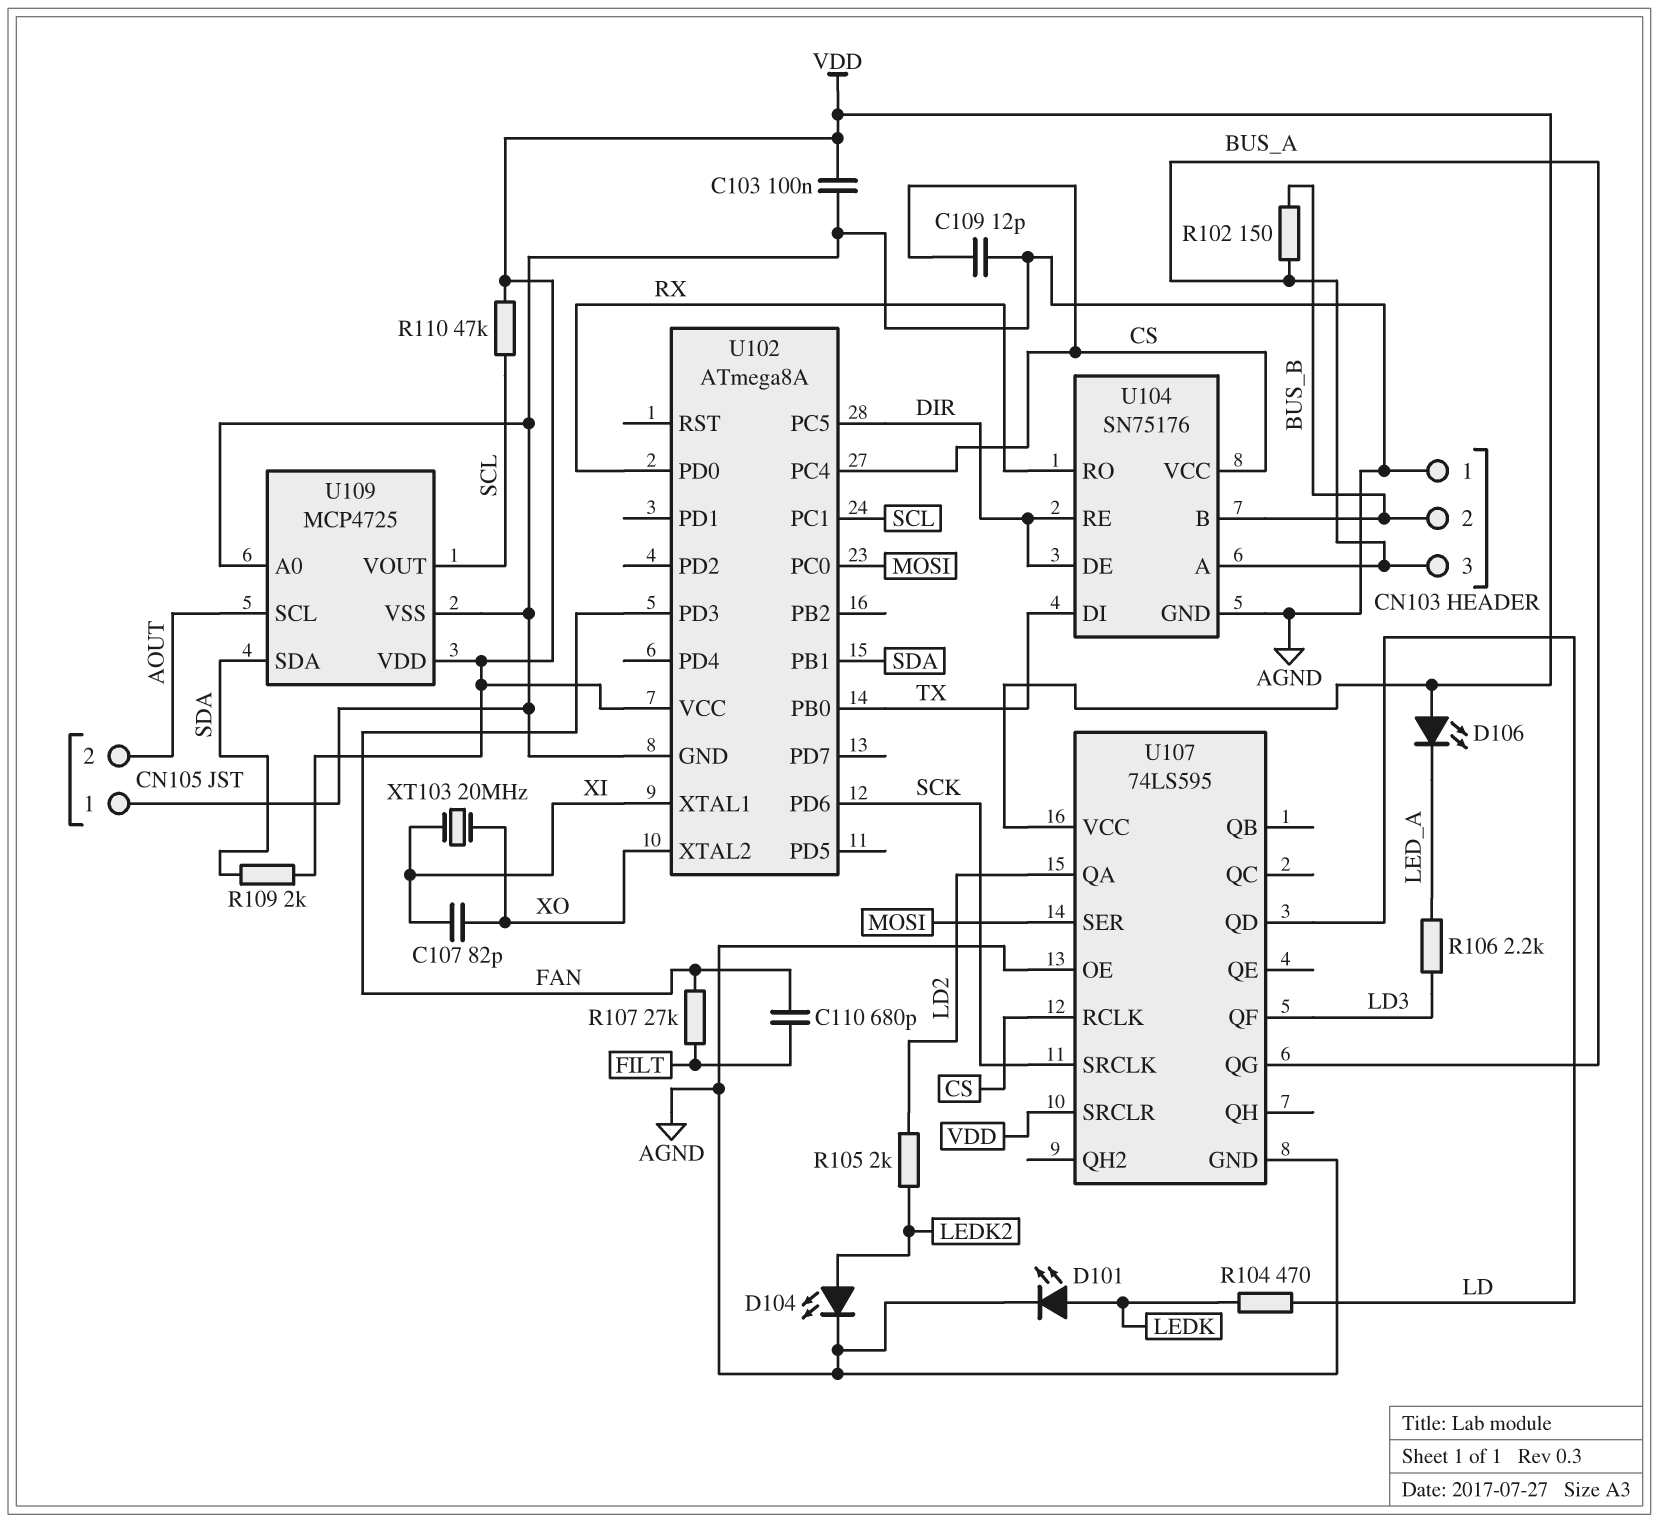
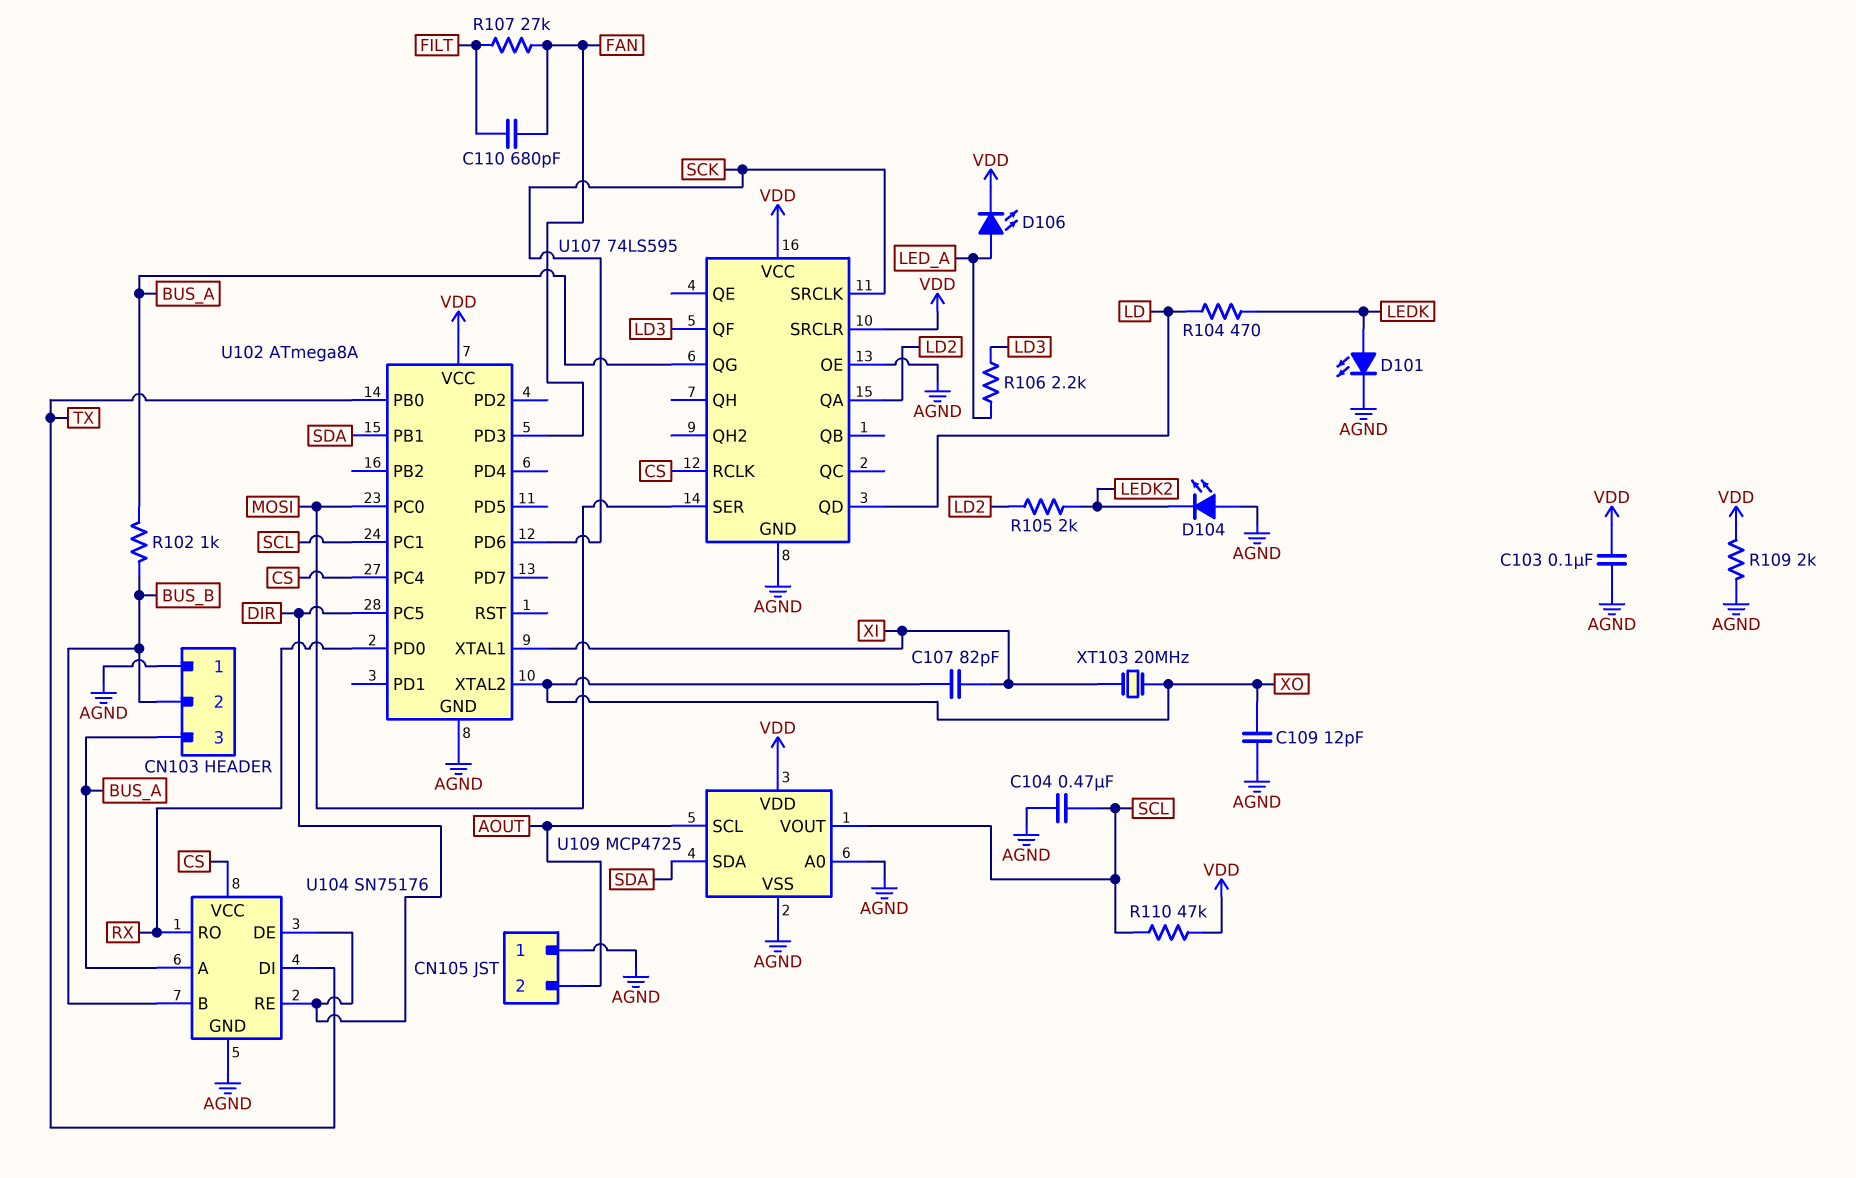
C104: none -> 470nF (AGND, SCL)
C109: 12pF (AGND, CS) -> 12pF (AGND, XO)
D104: LED (A LEDK2, K AGND) -> LED (A AGND, K LEDK2)
D106: LED (A VDD, K LED_A) -> LED (A LED_A, K VDD)
R102: 150 (BUS_A, BUS_B) -> 1k (BUS_A, BUS_B)
R109: 2k (SDA, VDD) -> 2k (AGND, VDD)

